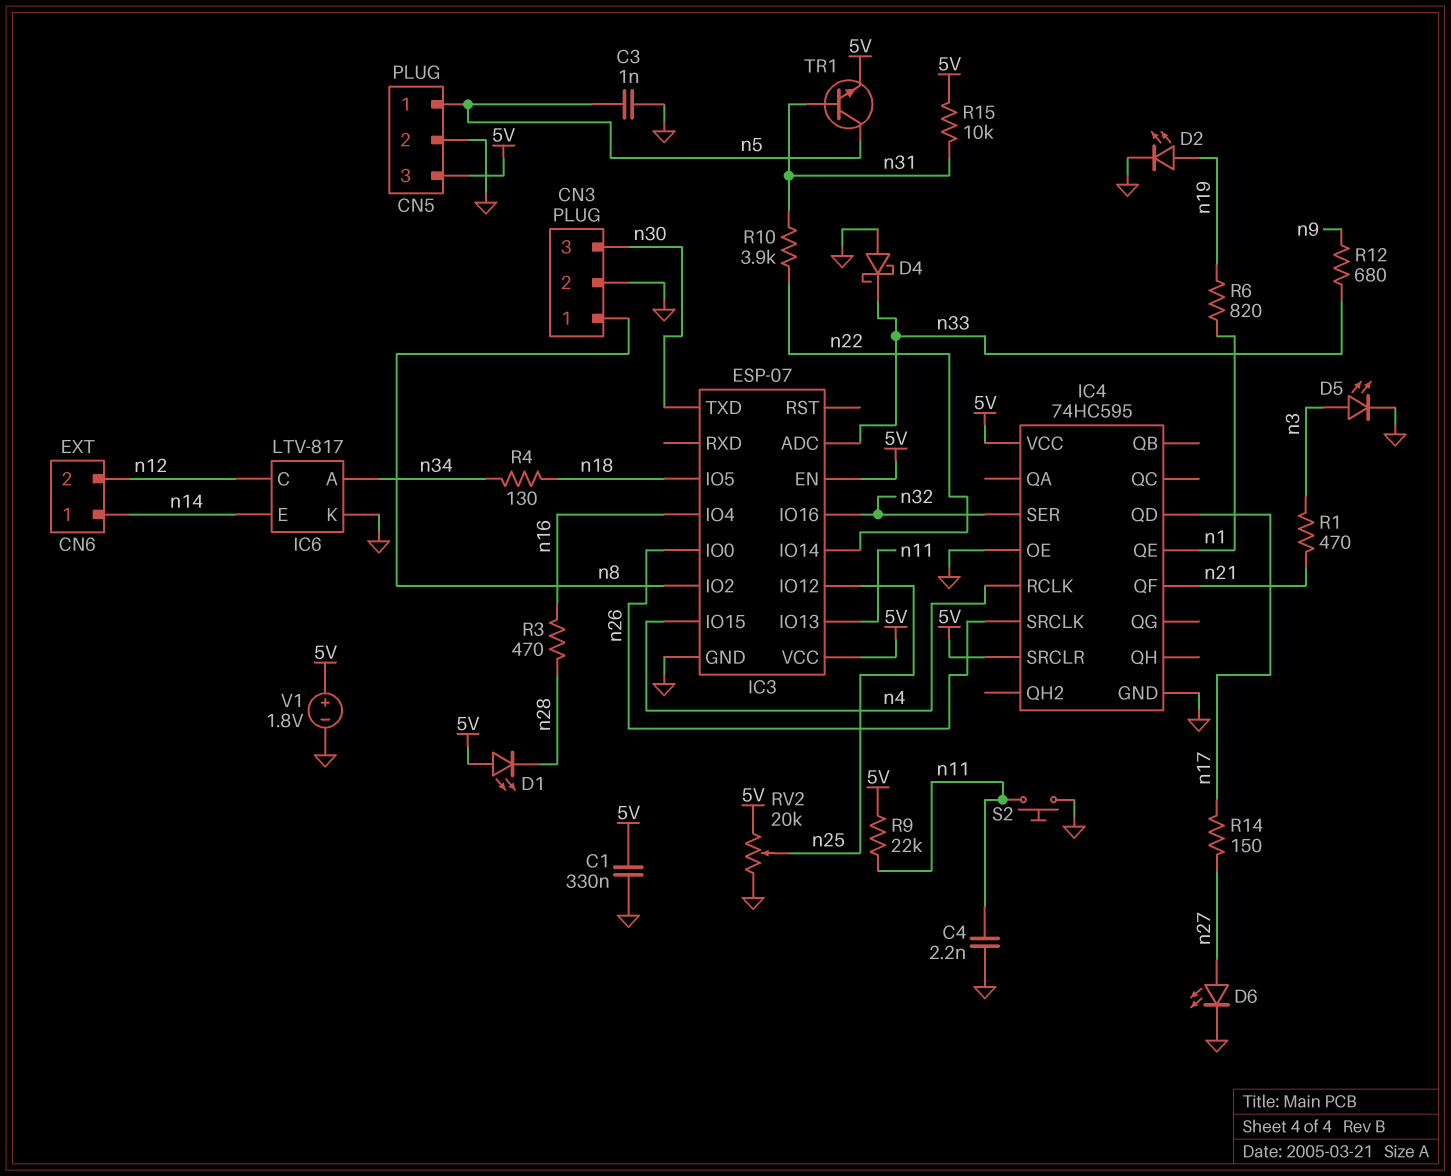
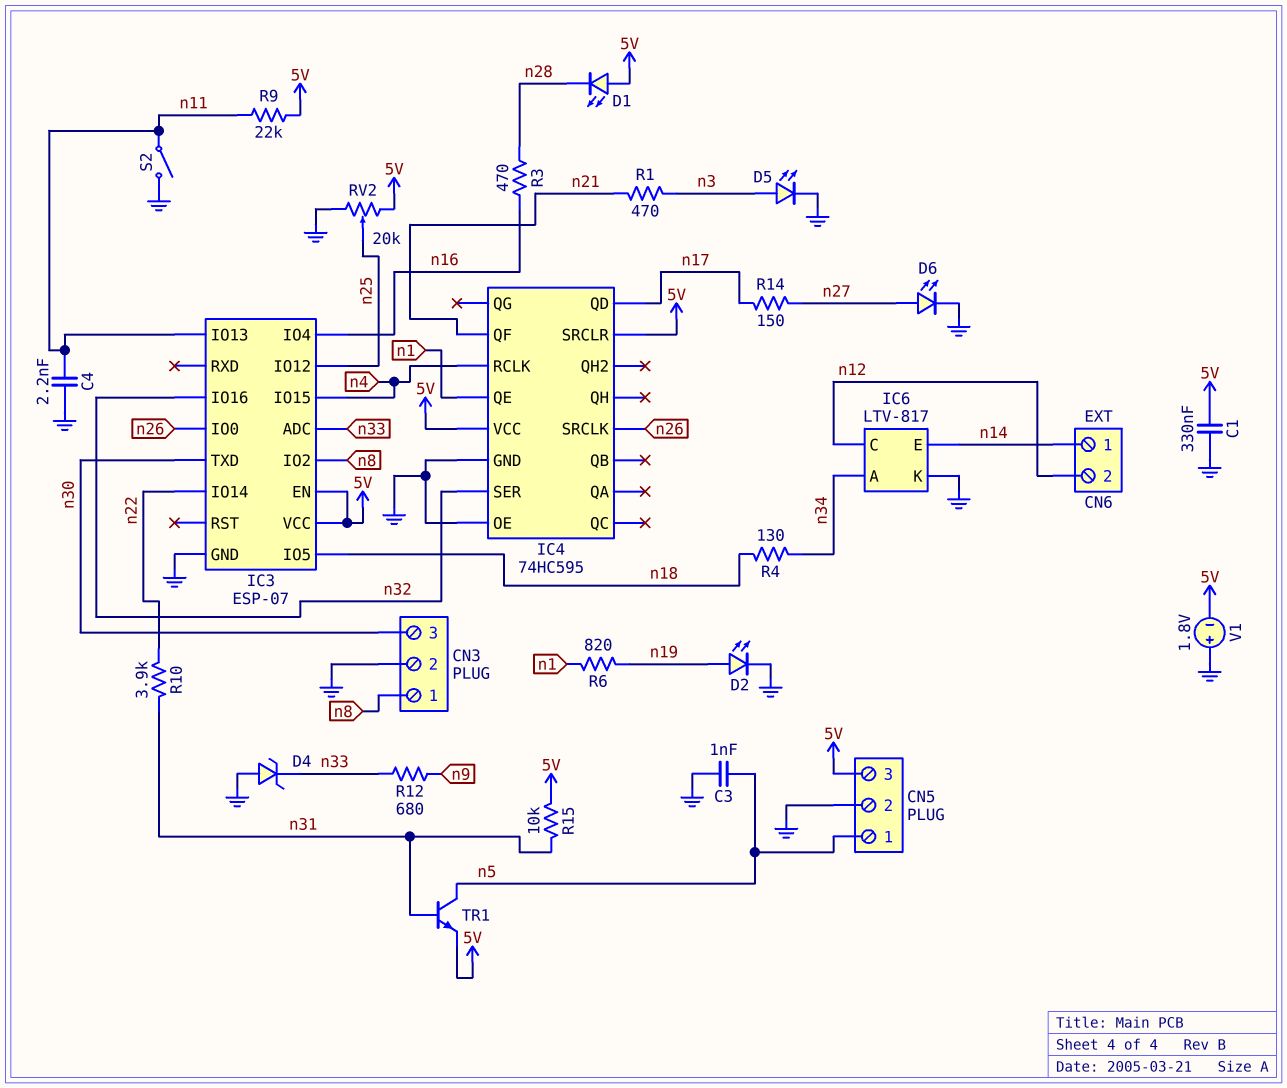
D4: schottky (A GND, K n33) -> zener (A GND, K n33)
S2: button (GND, n11) -> switch (GND, n11)
V1: 1.8V (plus 5V, minus GND) -> 1.8V (plus GND, minus 5V)

